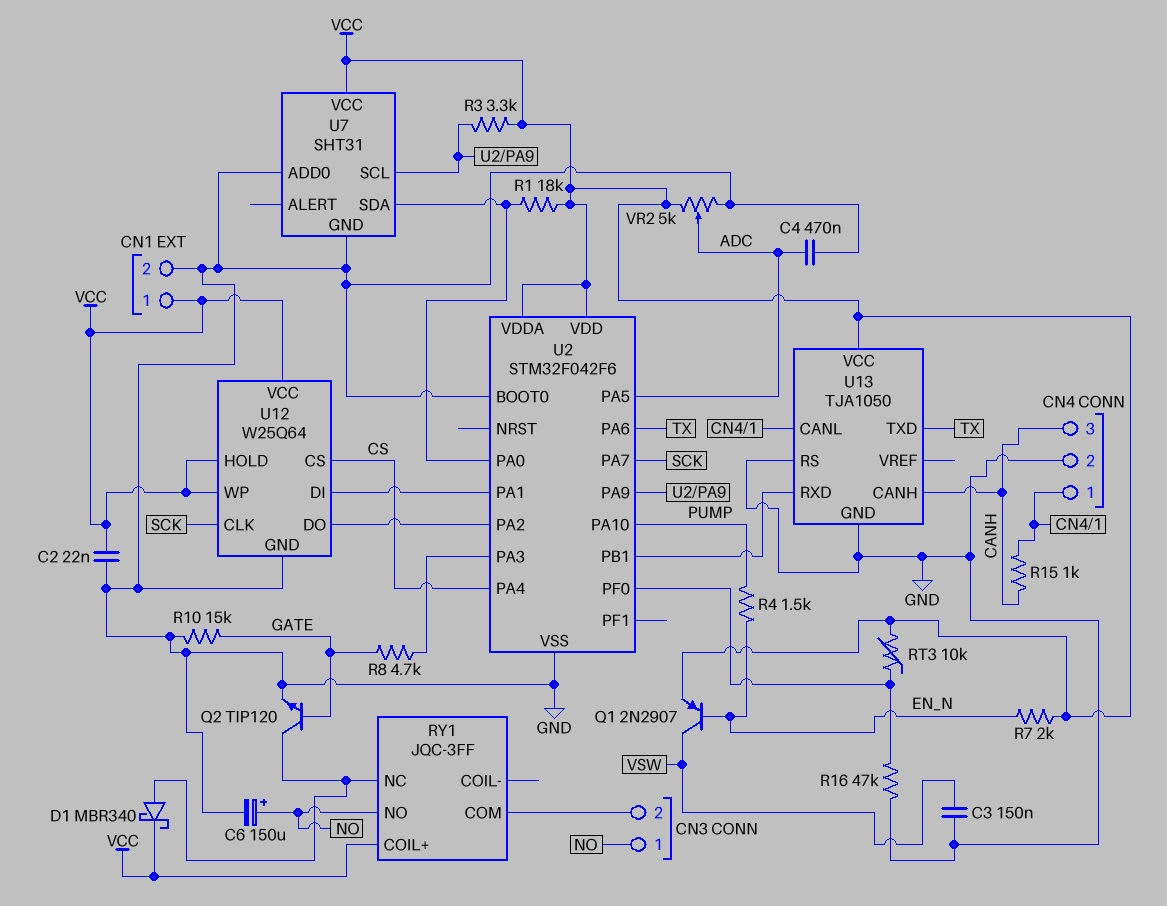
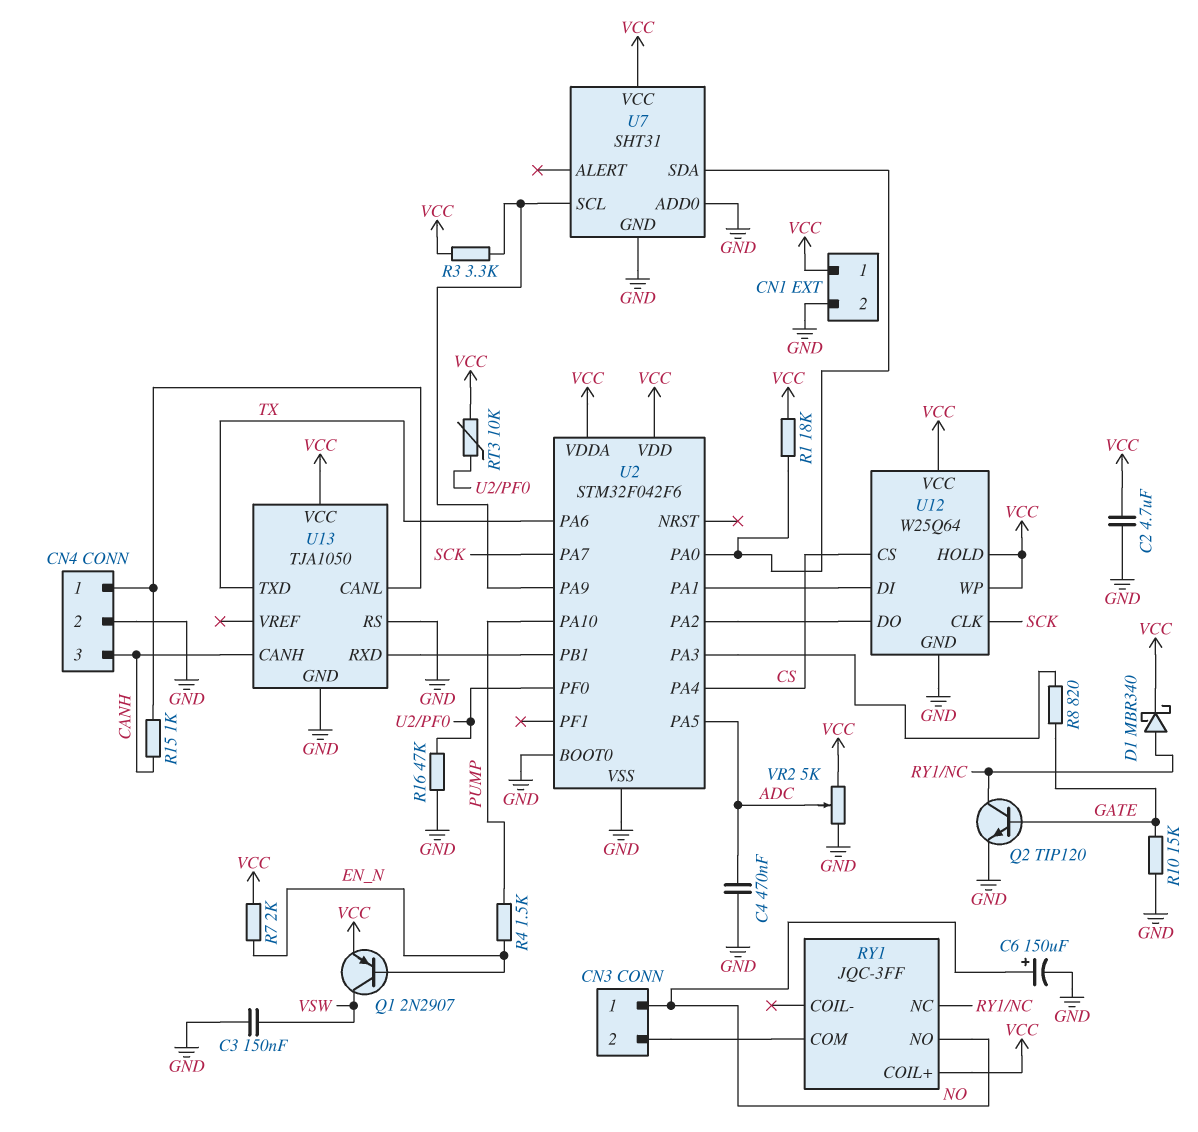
C2: 22nF (GND, VCC) -> 4.7uF (GND, VCC)
R8: 4.7k (GATE, U2/PA3) -> 820 (GATE, U2/PA3)

